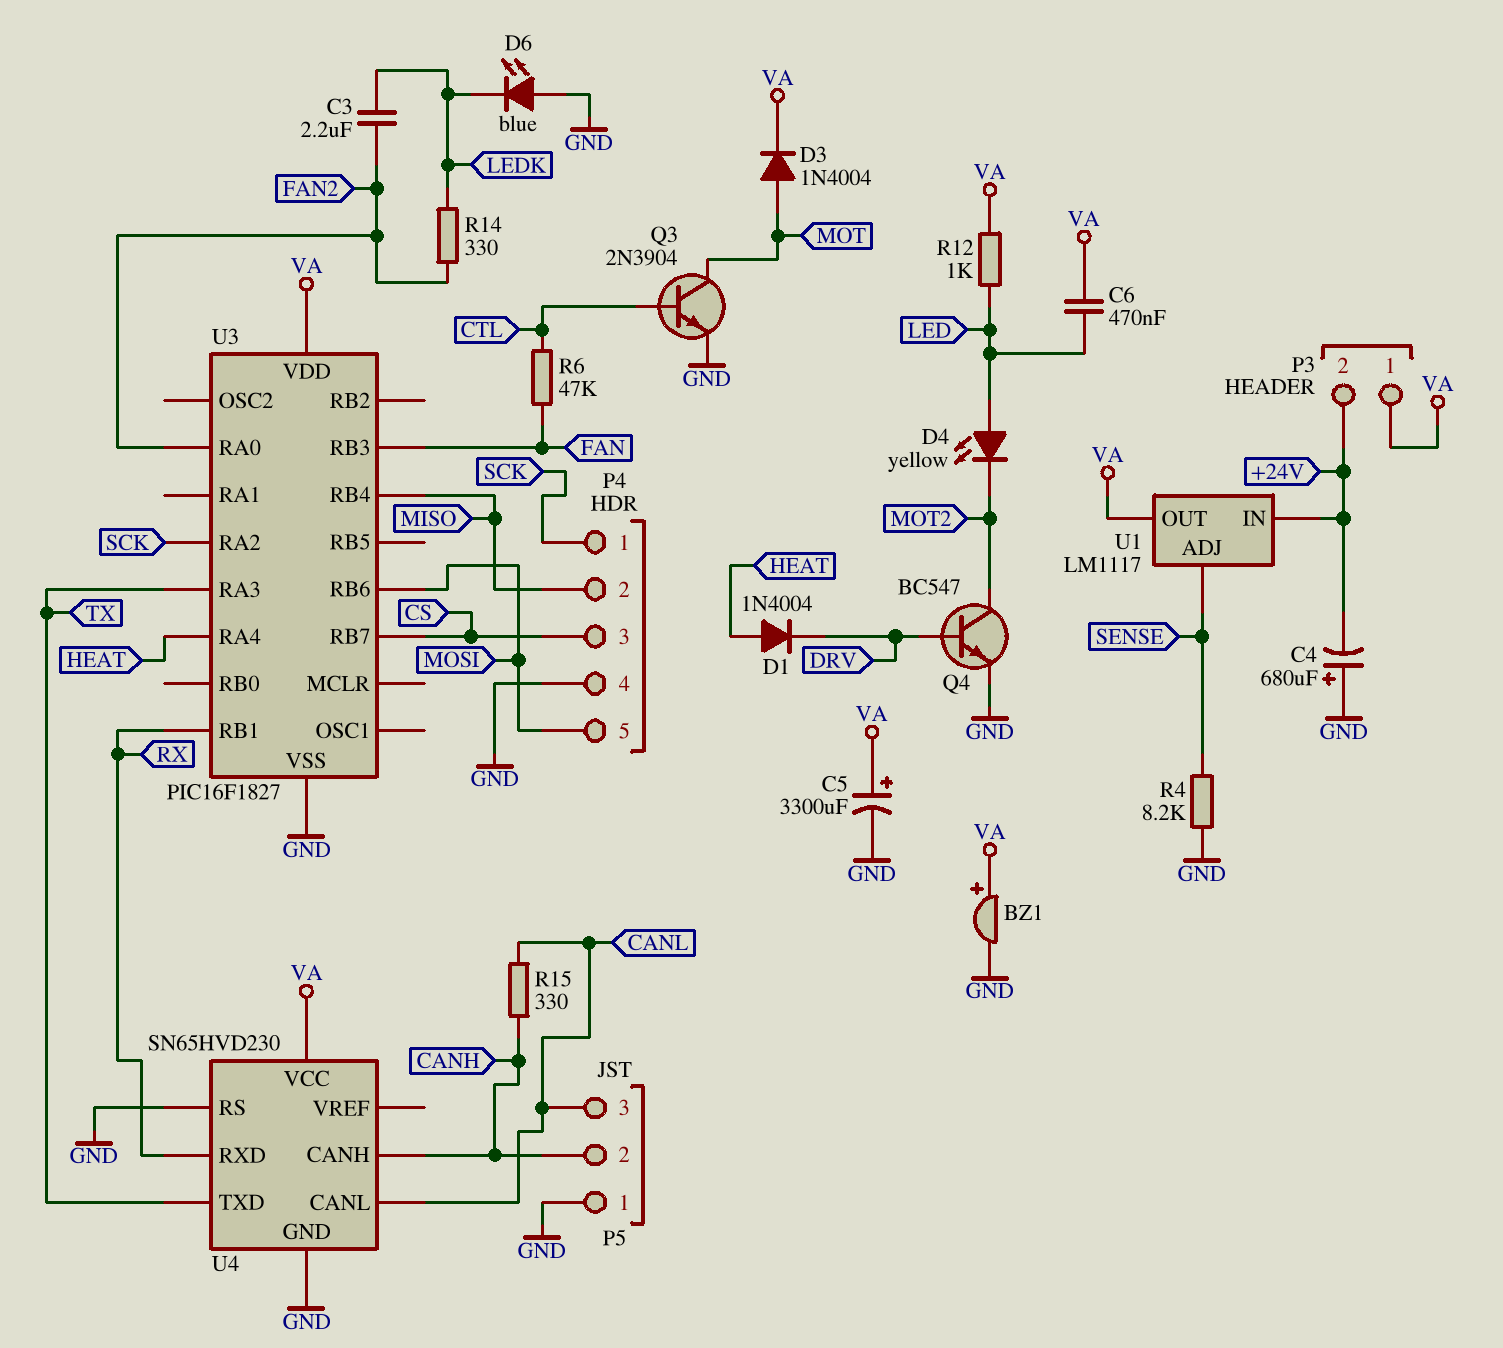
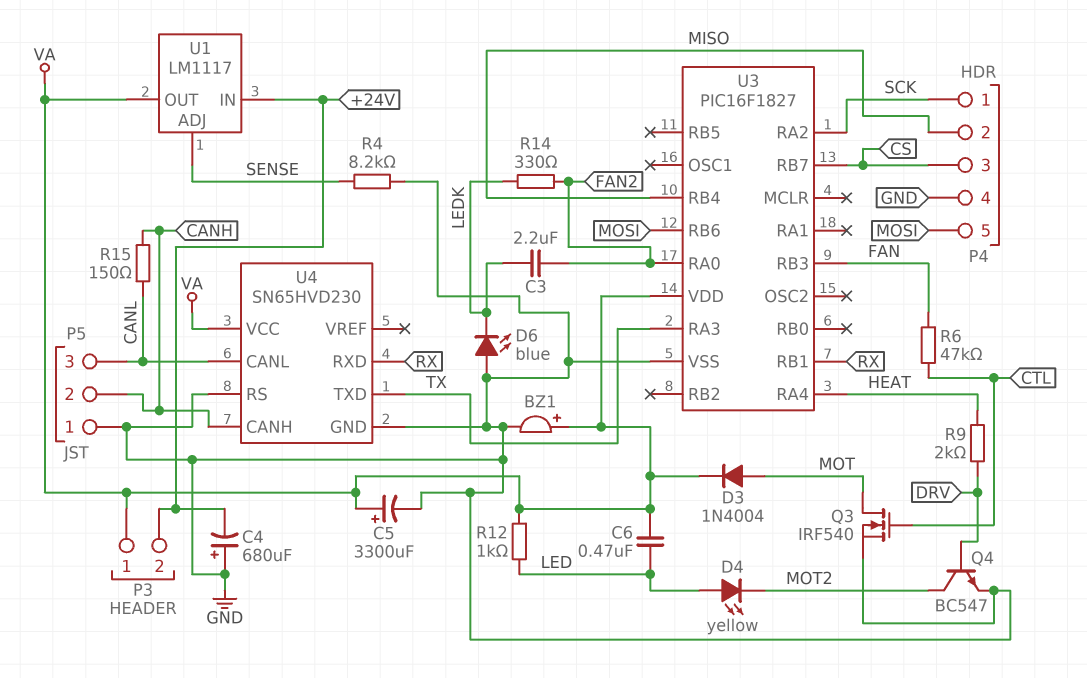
D1: diode 1N4004 (A HEAT, K DRV) -> none
Q3: NPN 2N3904 (B CTL, C MOT, E GND) -> NMOS IRF540 (G CTL, D MOT, S GND)
R9: none -> 2k (DRV, HEAT)
R15: 330 (CANH, CANL) -> 150 (CANH, CANL)

